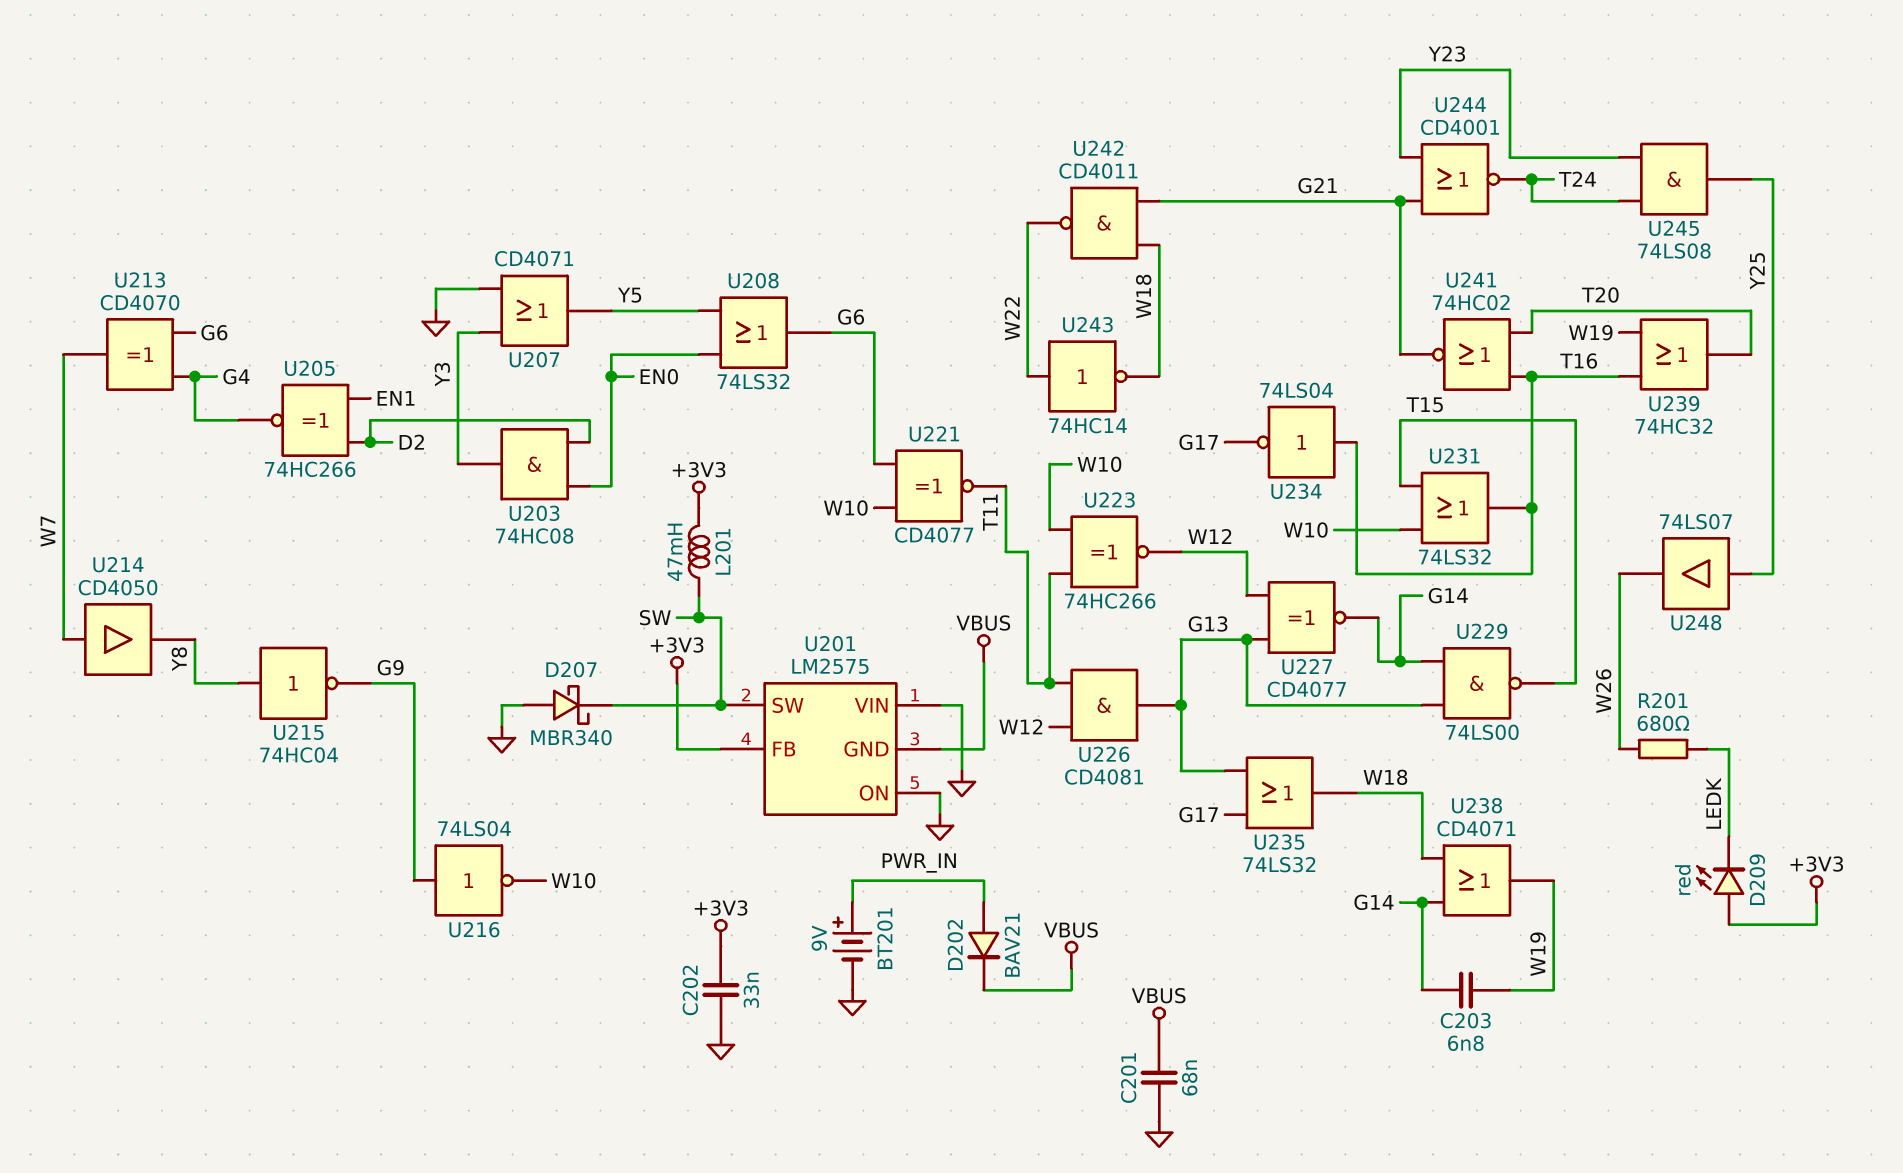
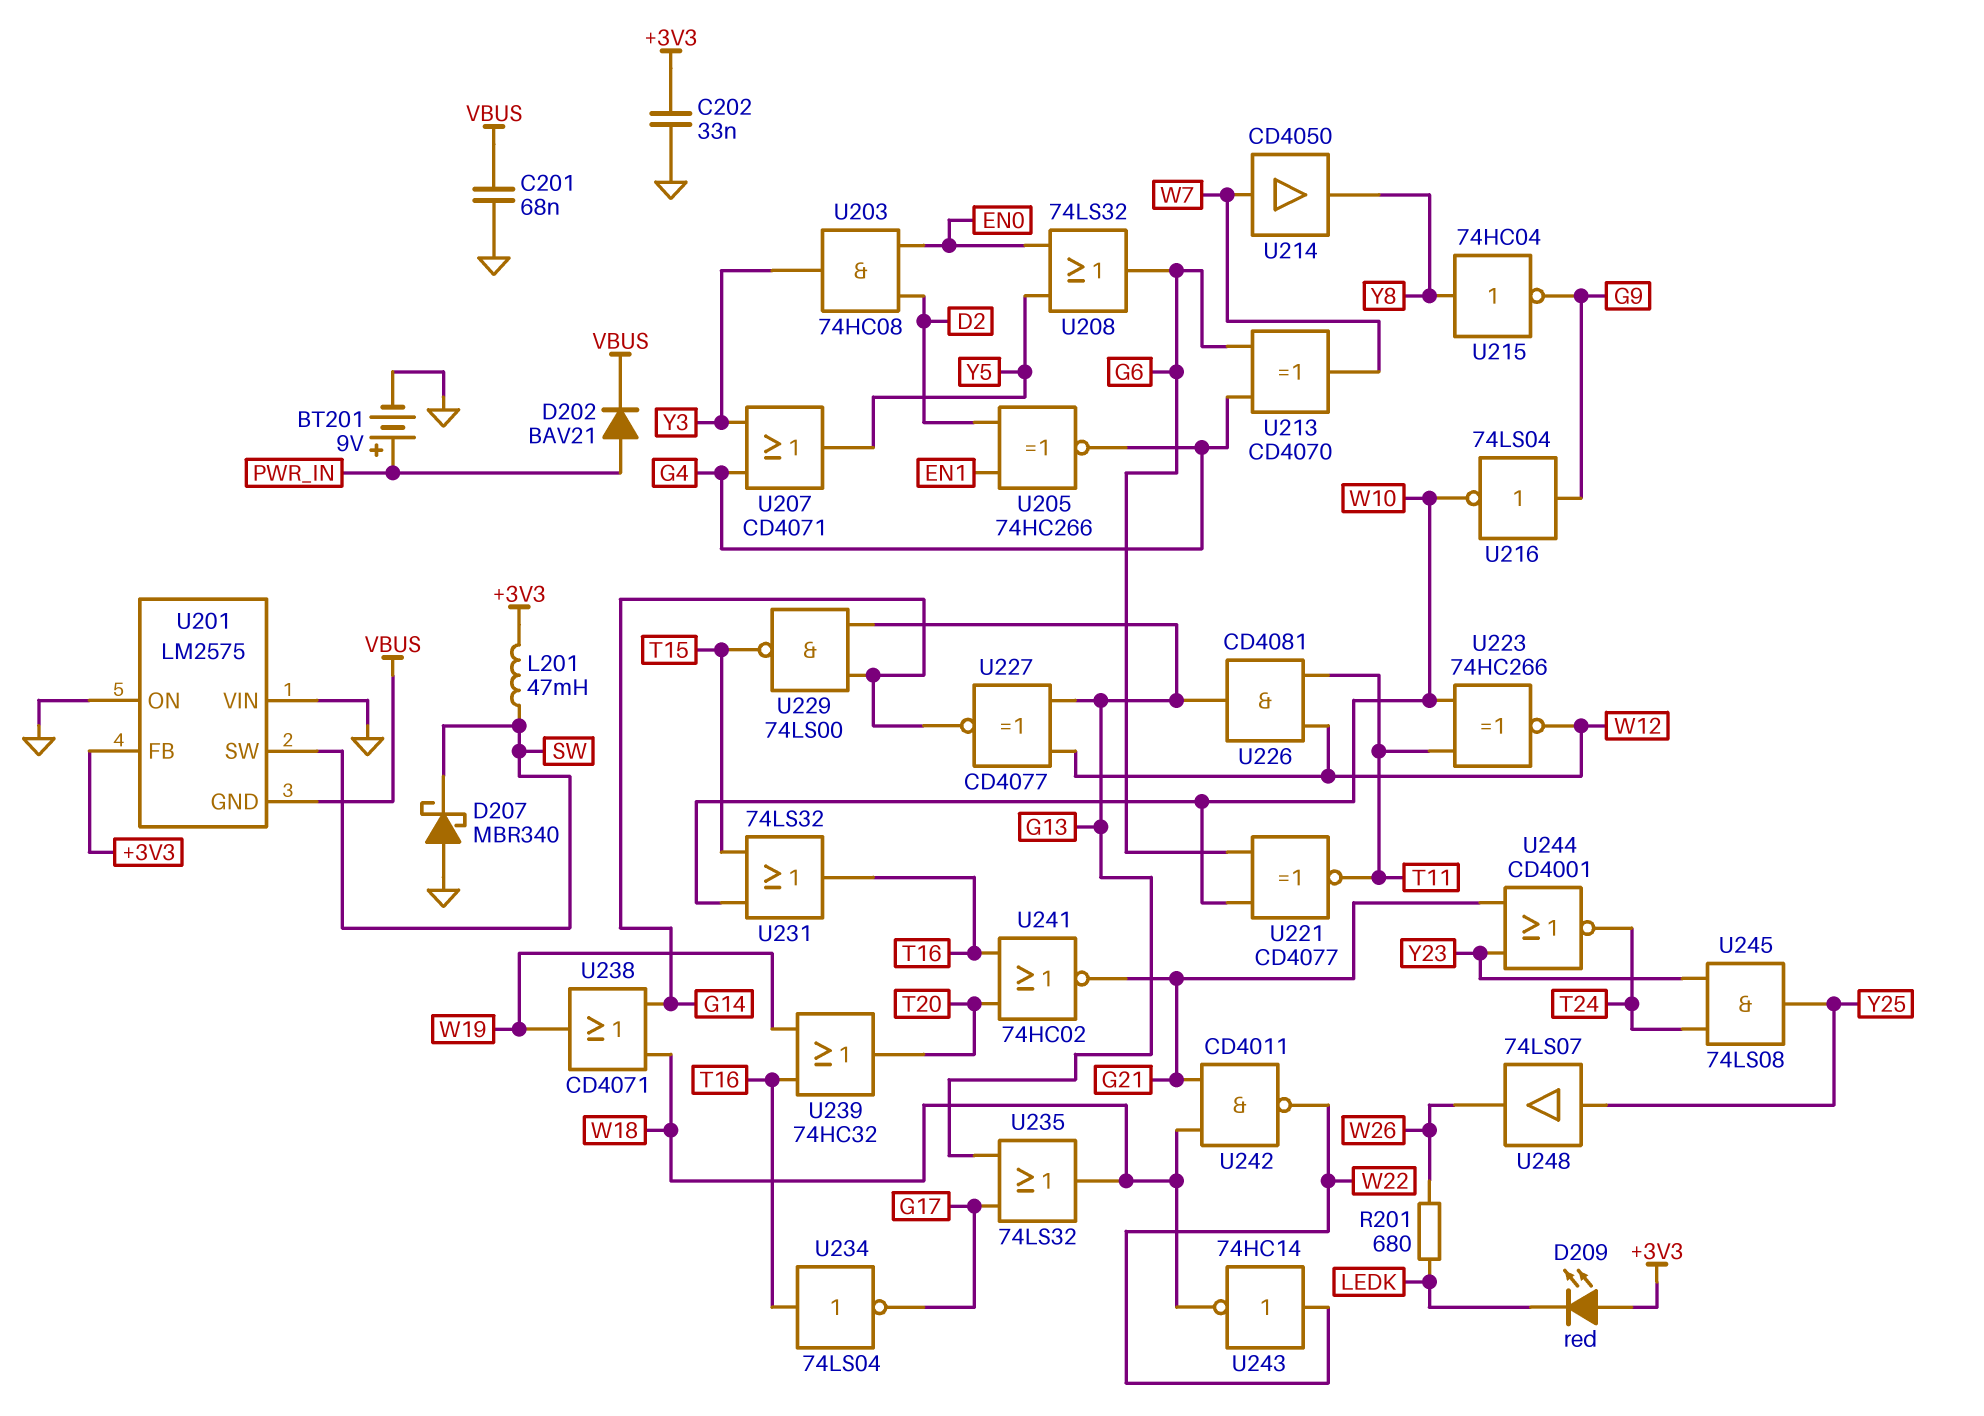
C203: 6.8nF (G14, W19) -> none
U207: OR CD4071 (in GND, in Y3, out Y5) -> OR CD4071 (in G4, in Y3, out Y5)

